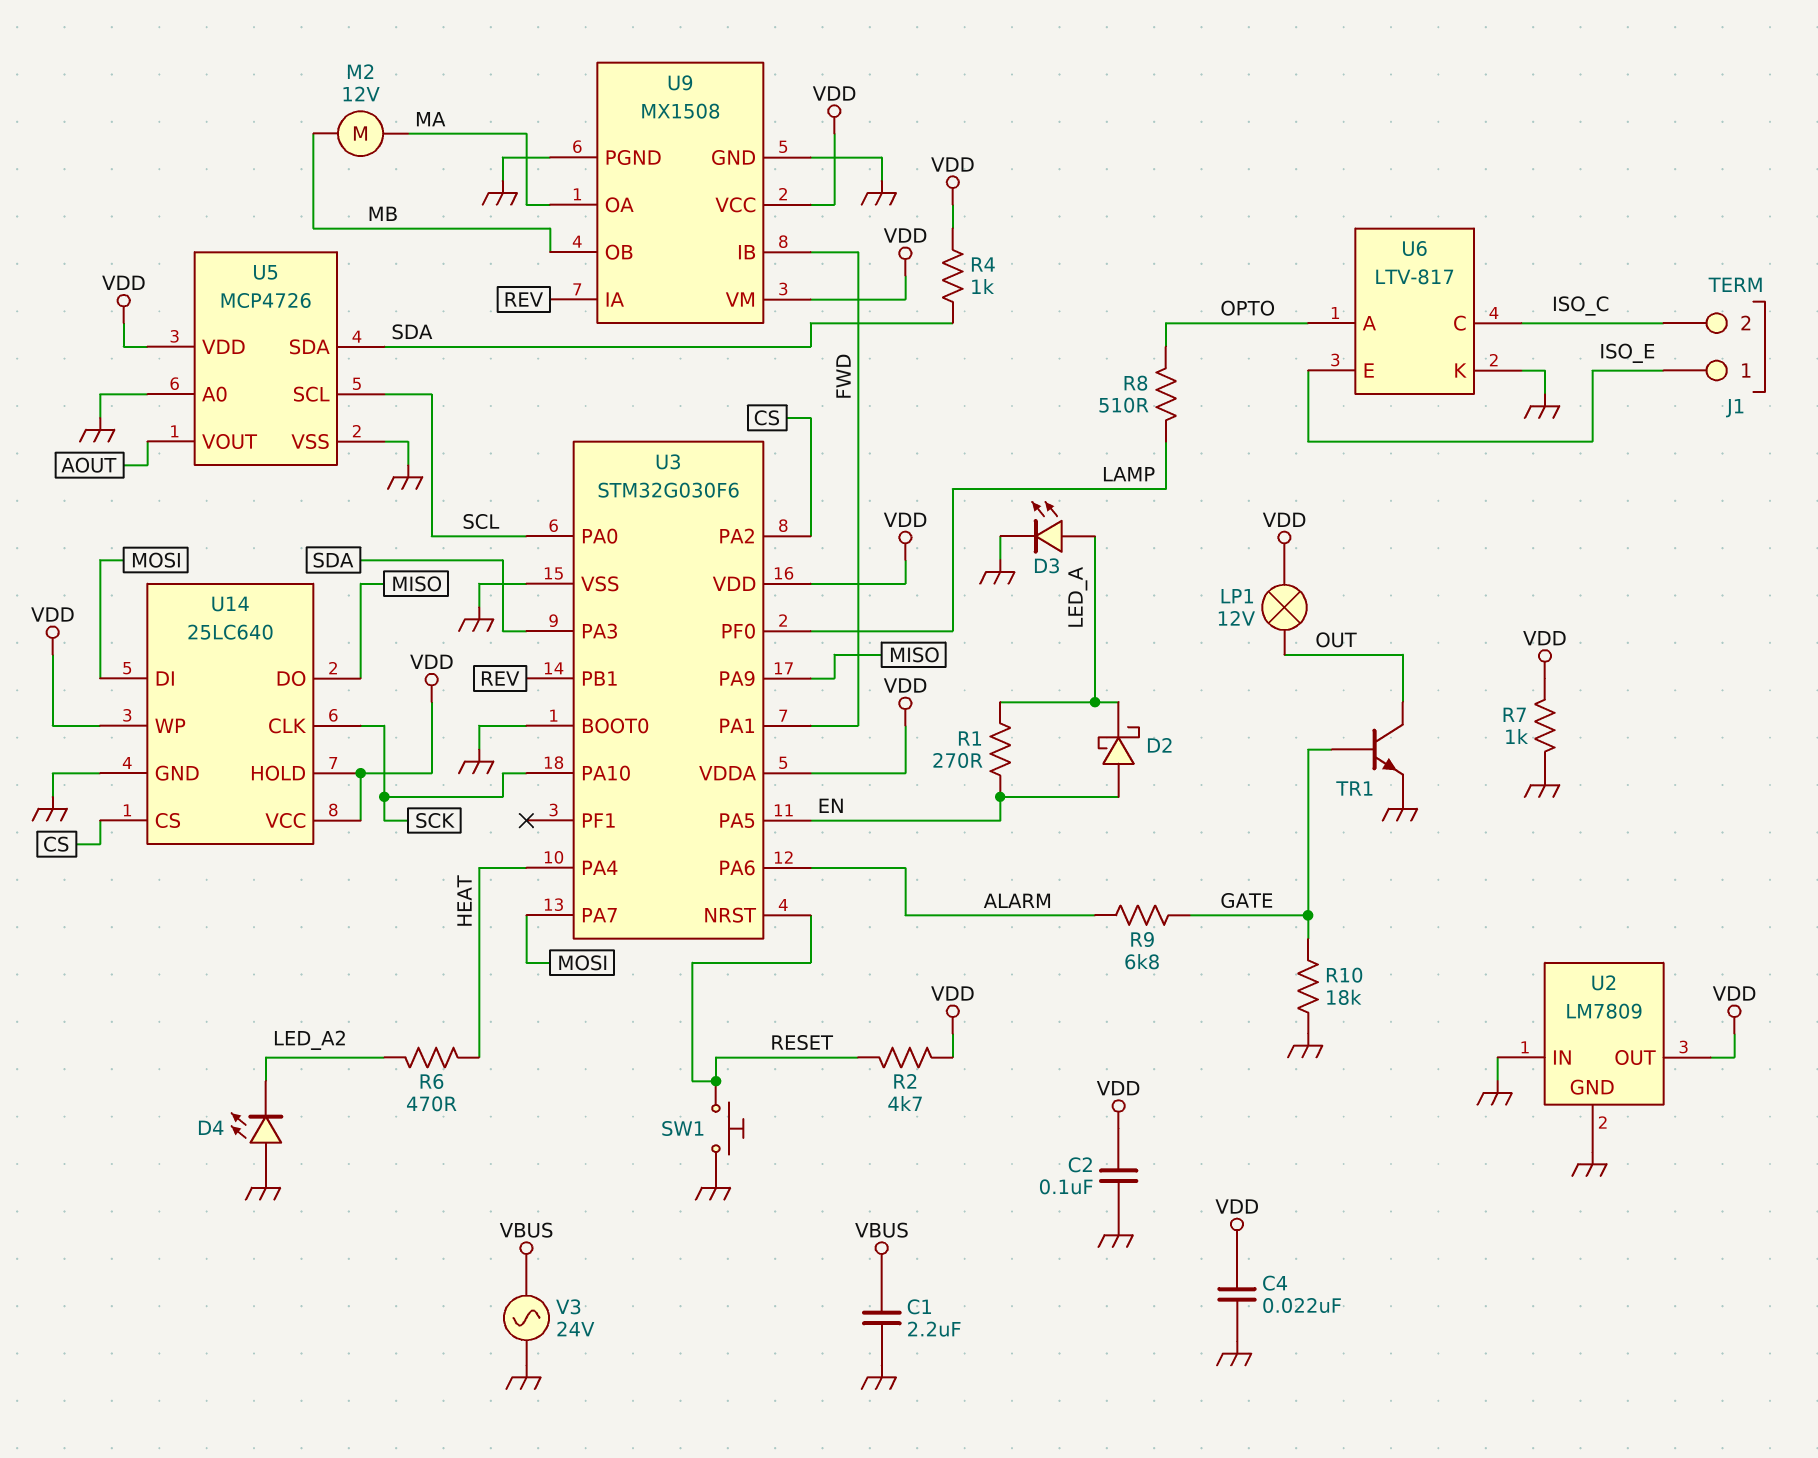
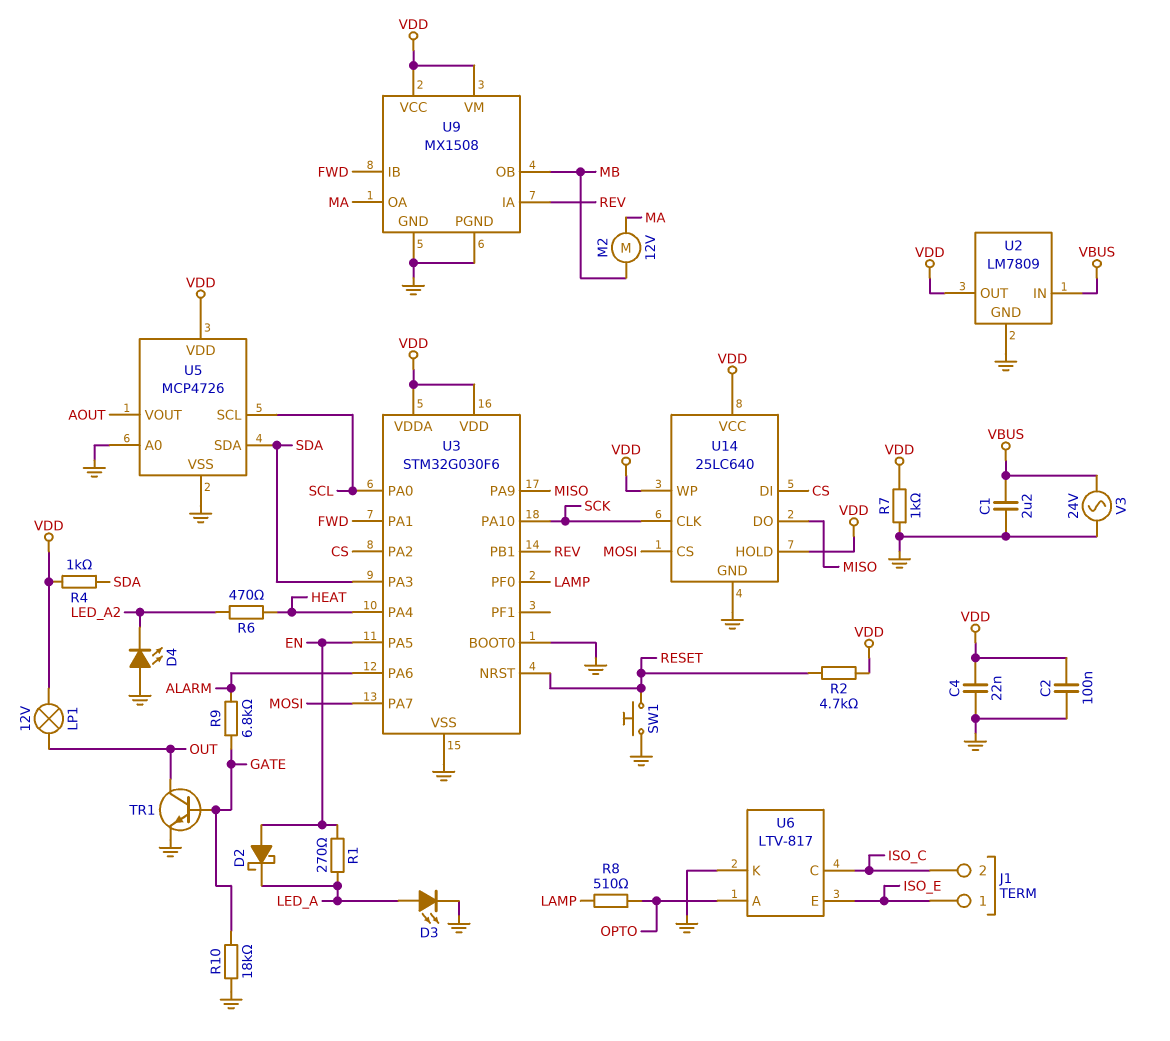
U2 pin IN: GND -> VBUS
U14 pin CS: CS -> MOSI
U14 pin DI: MOSI -> CS

